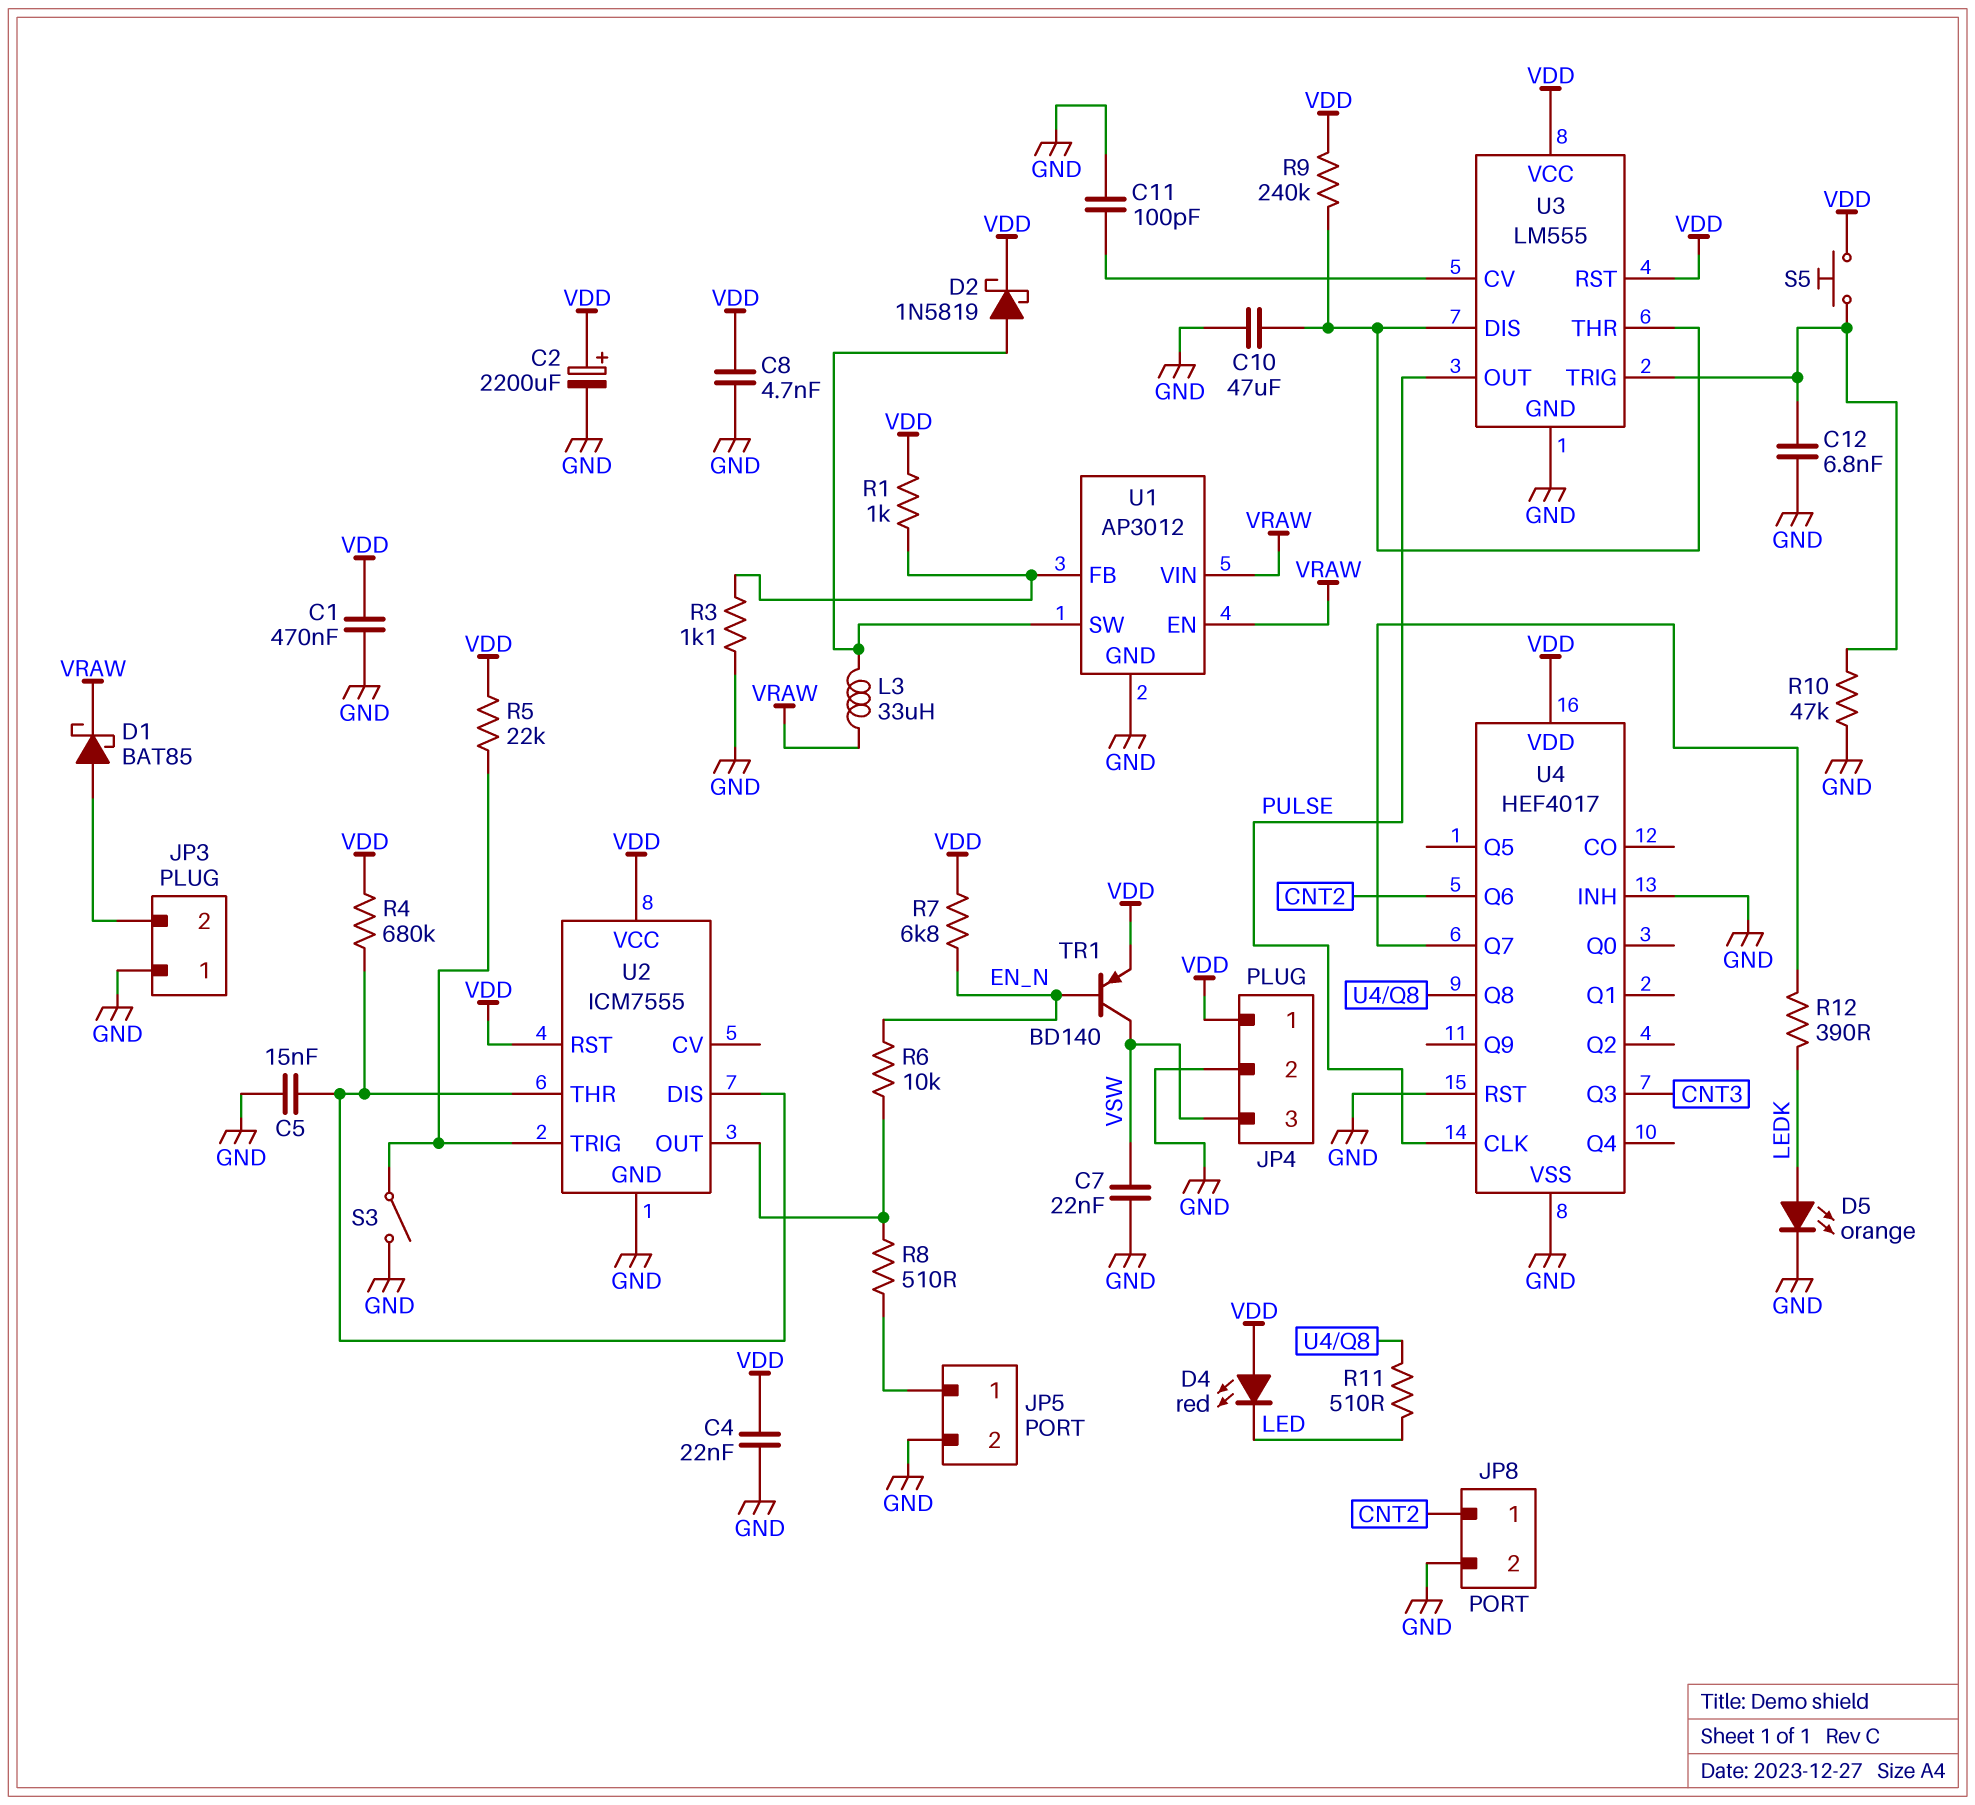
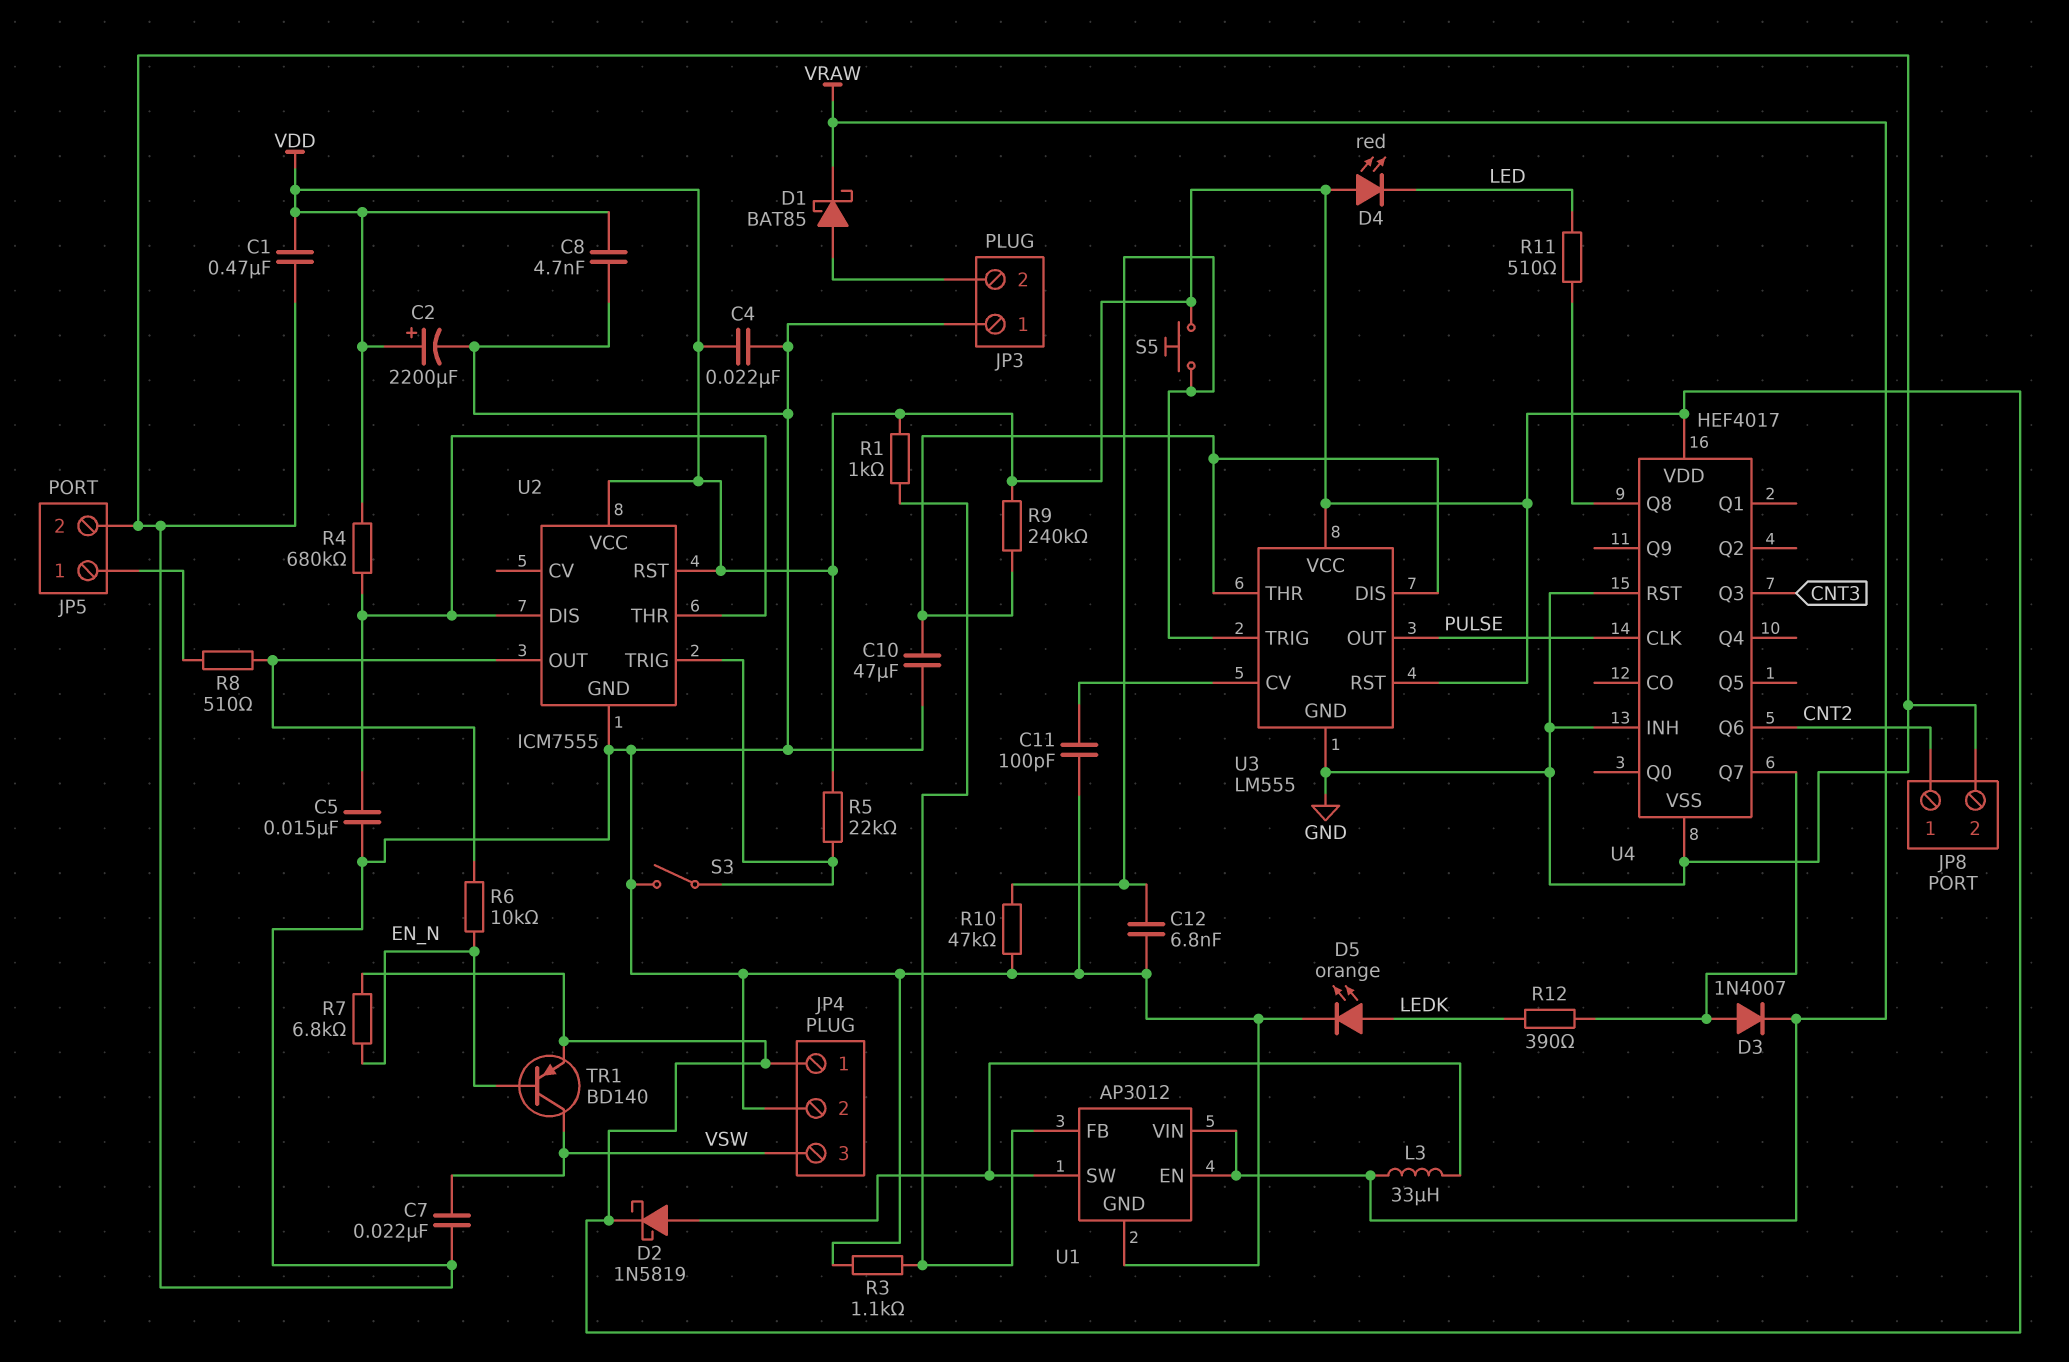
D3: none -> diode 1N4007 (A U4/Q7, K VRAW)

